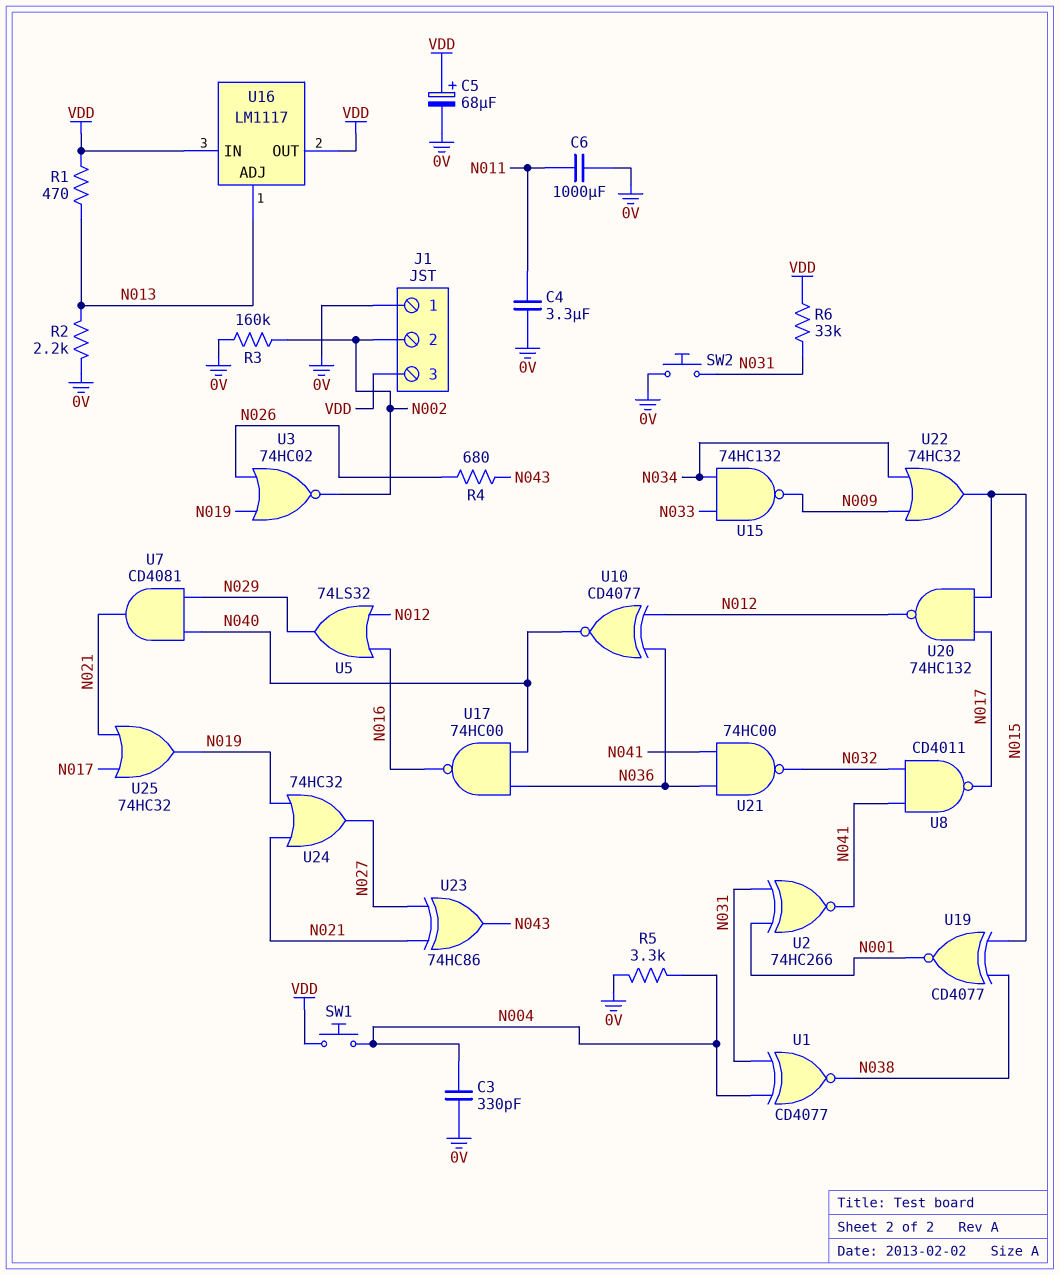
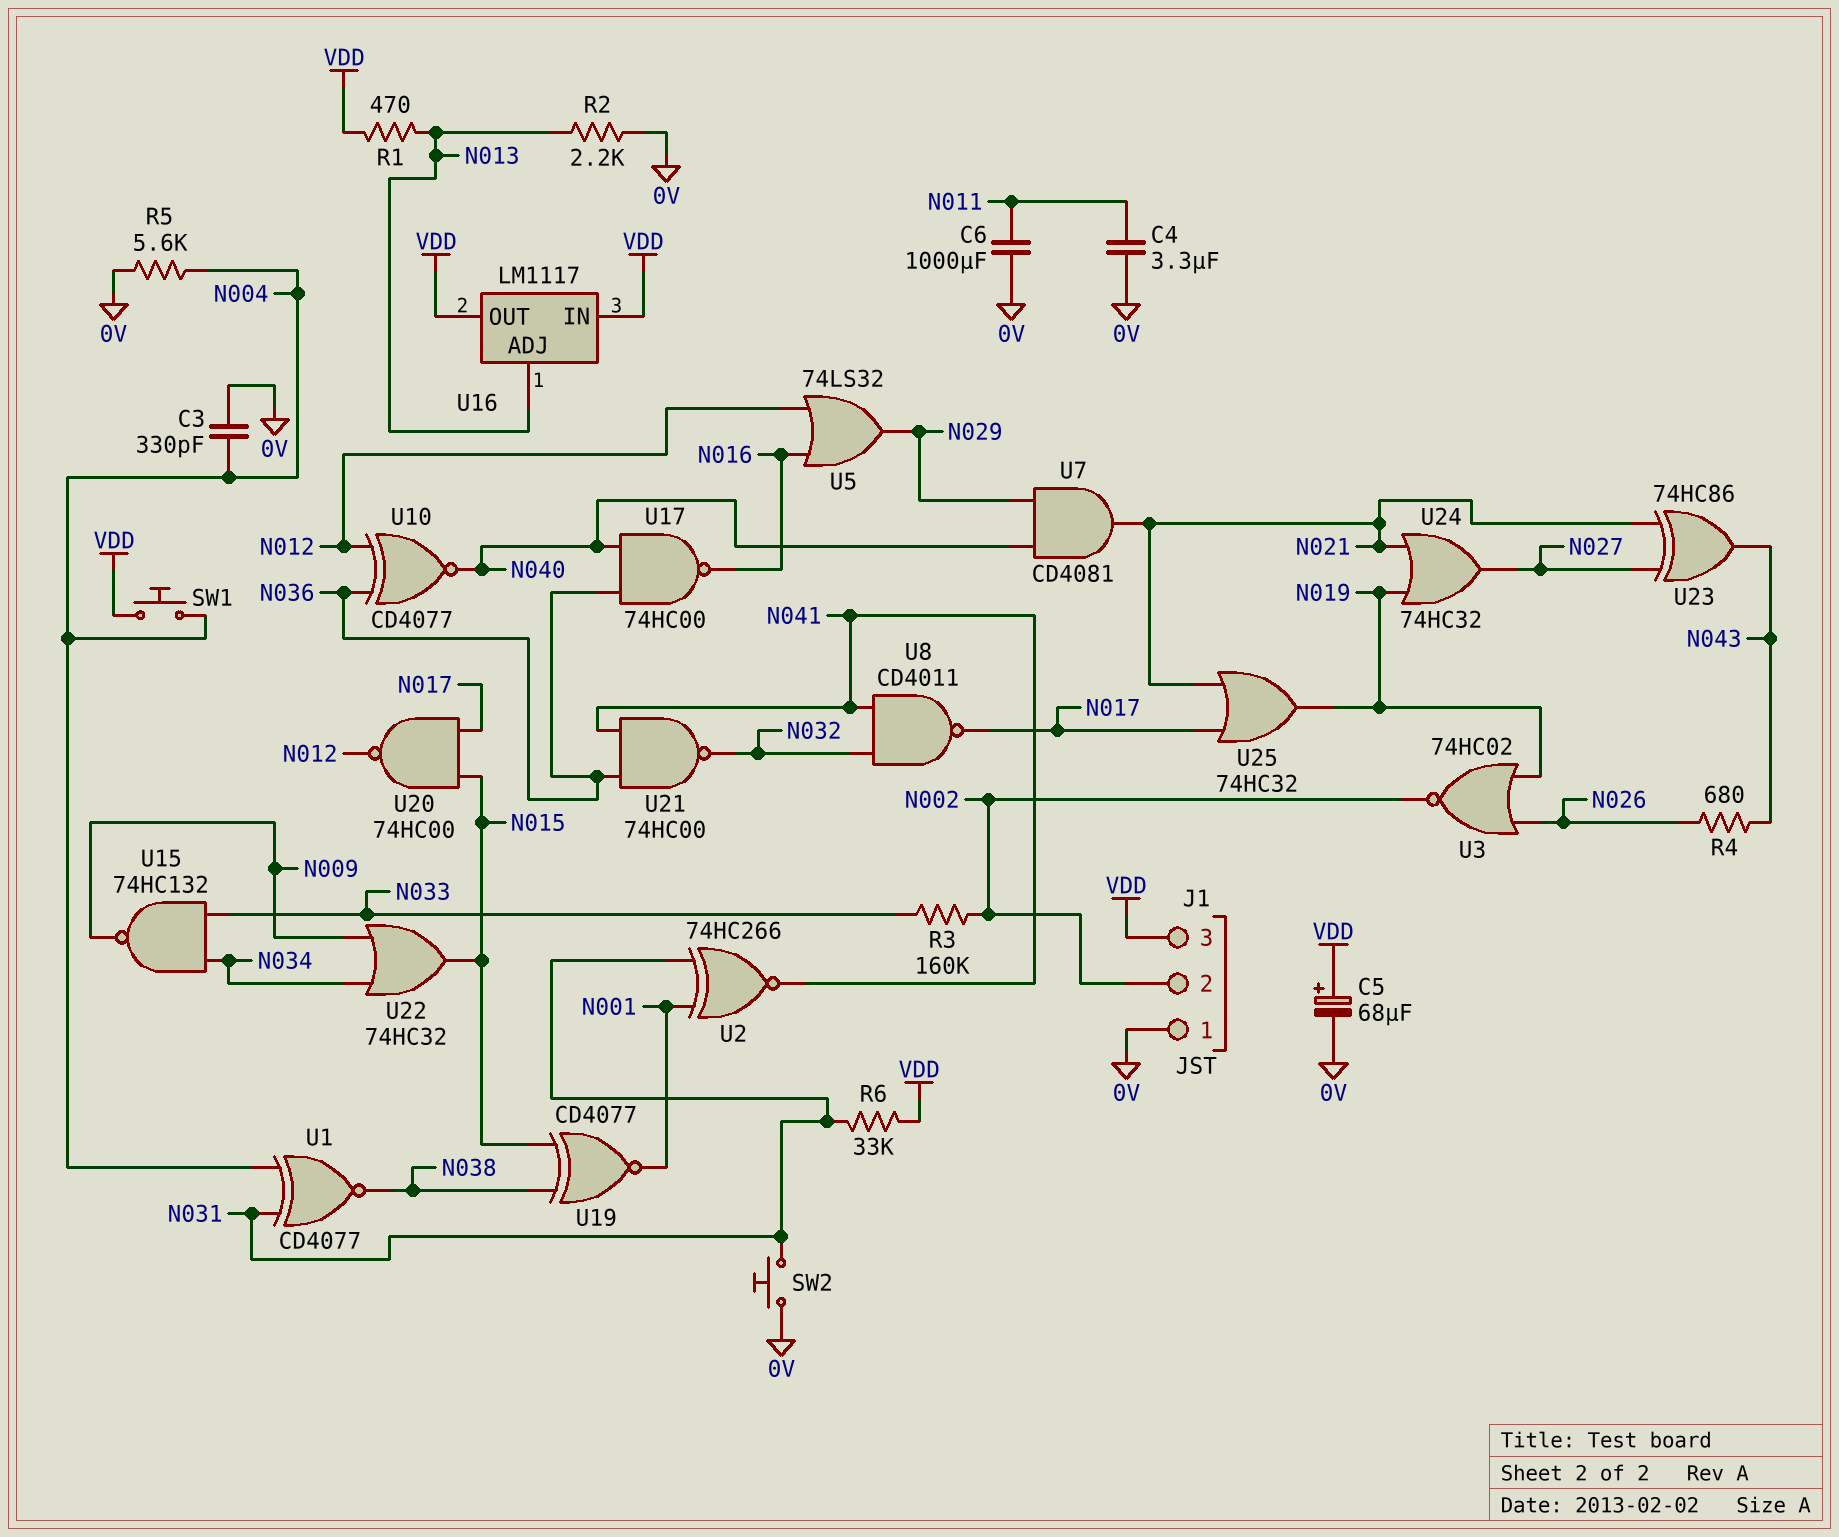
R3: 160k (0V, N002) -> 160k (N002, N033)
R5: 3.3k (0V, N004) -> 5.6k (0V, N004)
U20: NAND 74HC132 (in N015, in N017, out N012) -> NAND 74HC00 (in N015, in N017, out N012)

